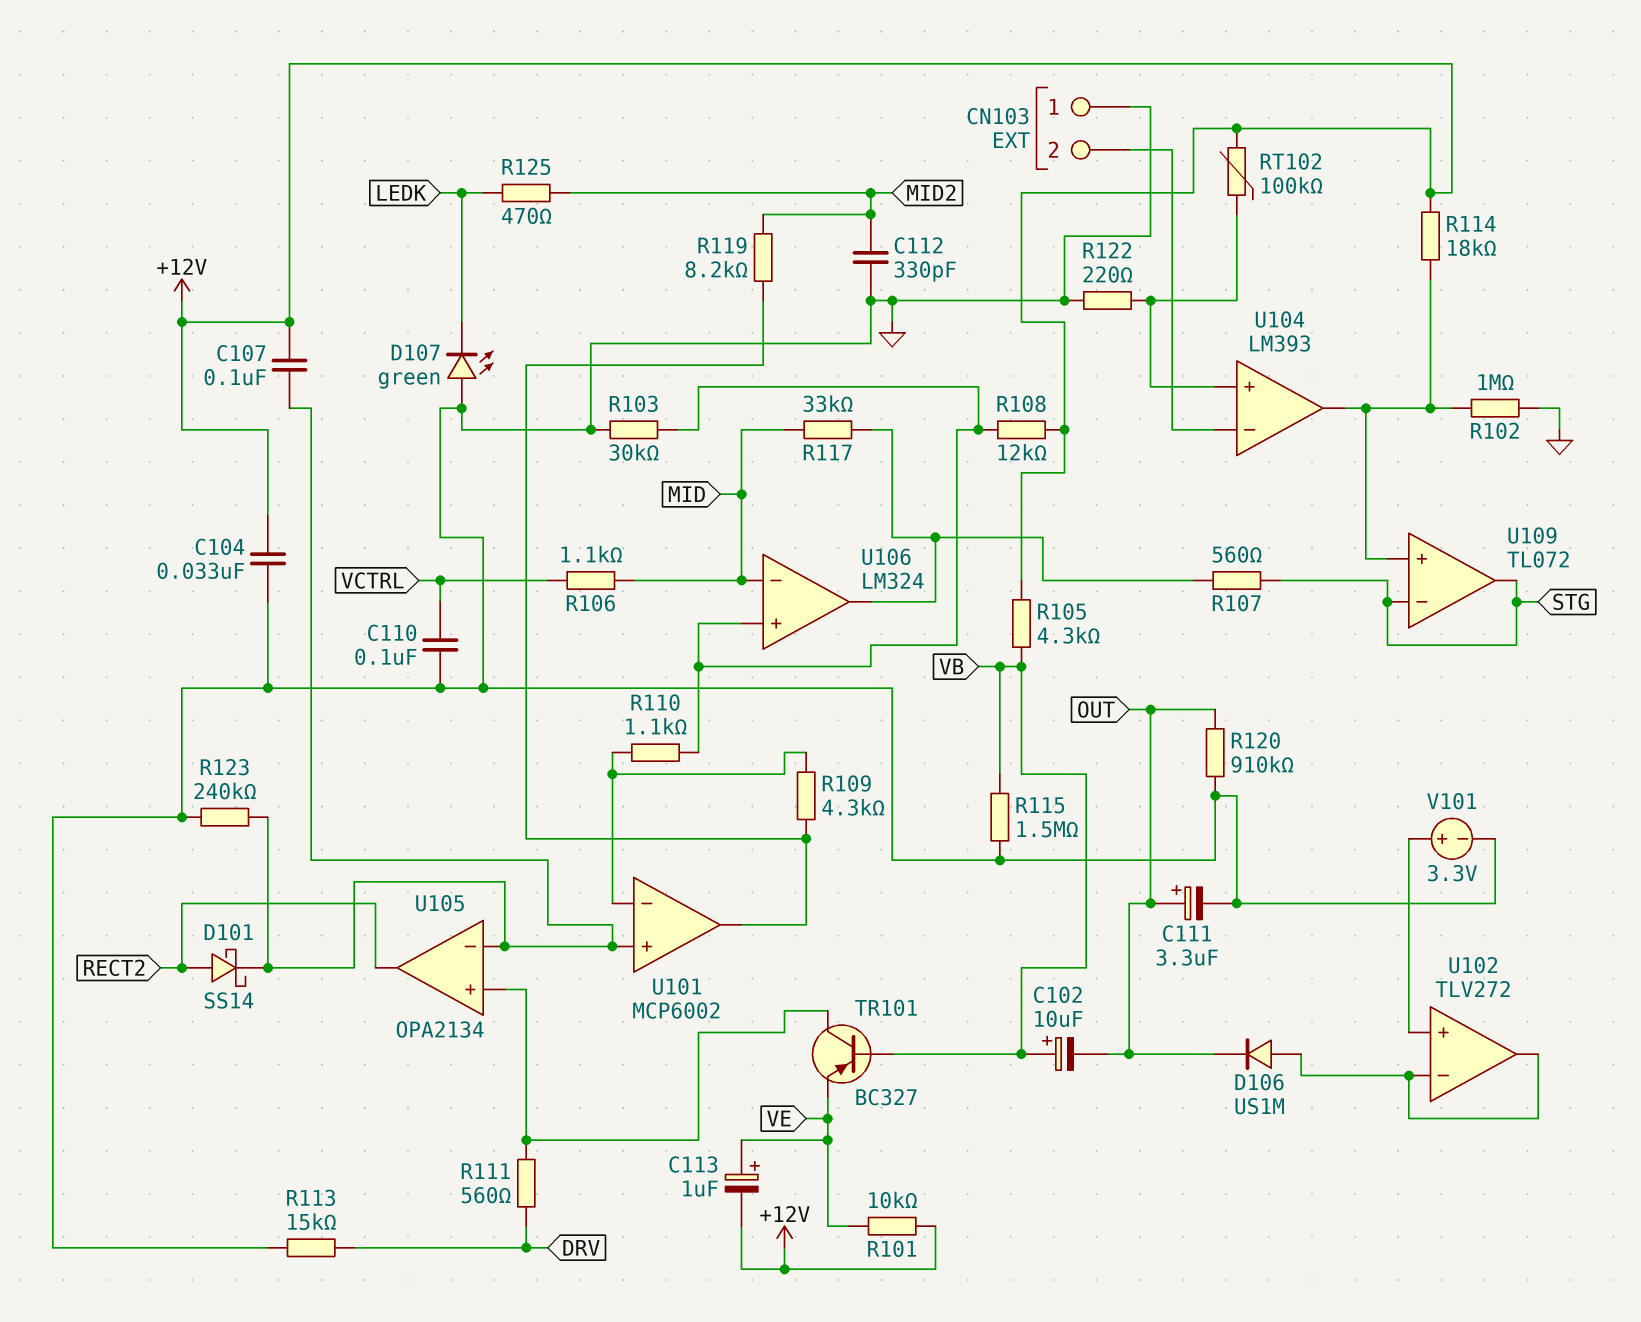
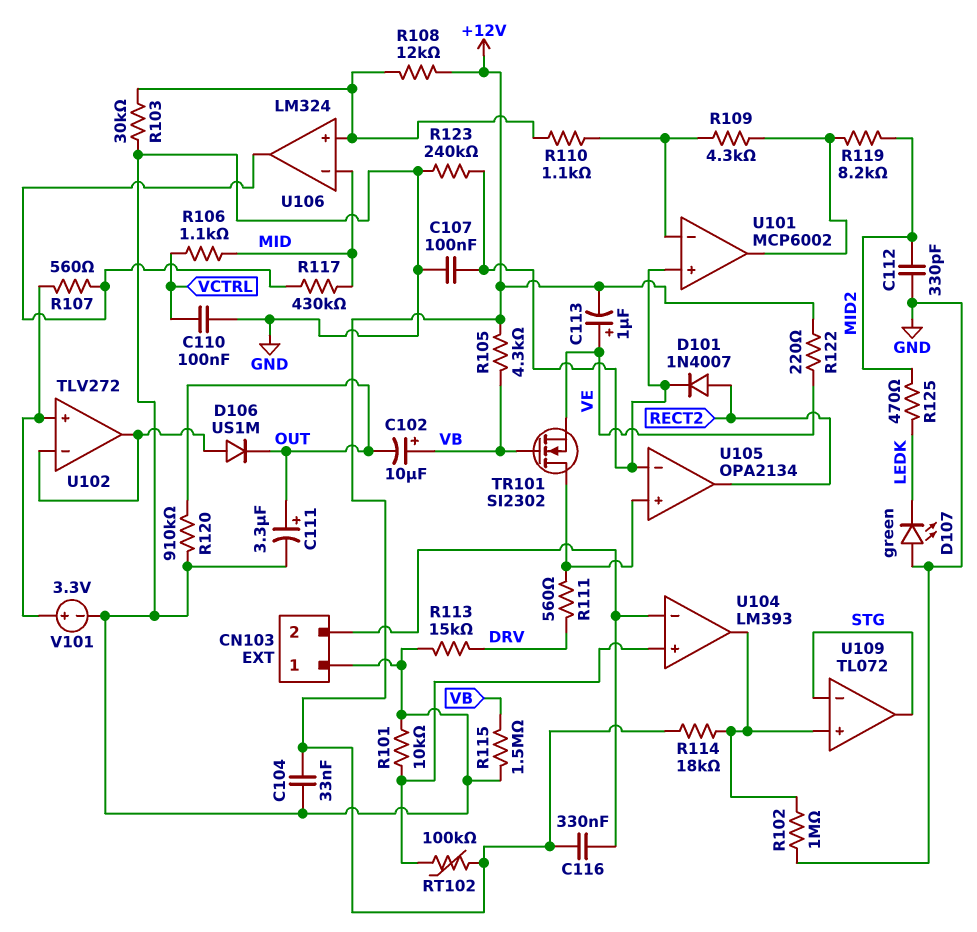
C107: 100nF (+12V, U101/in+) -> 100nF (GND, U101/in+)
C116: none -> 330nF (+12V, CN103/2)
D101: schottky SS14 (A RECT2, K U101/in+) -> diode 1N4007 (A RECT2, K U101/in+)
R101: 10k (+12V, VE) -> 10k (GND, U104/in+)
R107: 560 (STG, U106/out) -> 560 (U102/in+, U106/out)
R117: 33k (MID, U106/out) -> 430k (MID, U106/out)
R122: 220 (GND, U104/in+) -> 220 (+12V, VE)
TR101: PNP BC327 (B VB, C U105/in+, E VE) -> NMOS SI2302 (G VB, D U105/in+, S VE)

